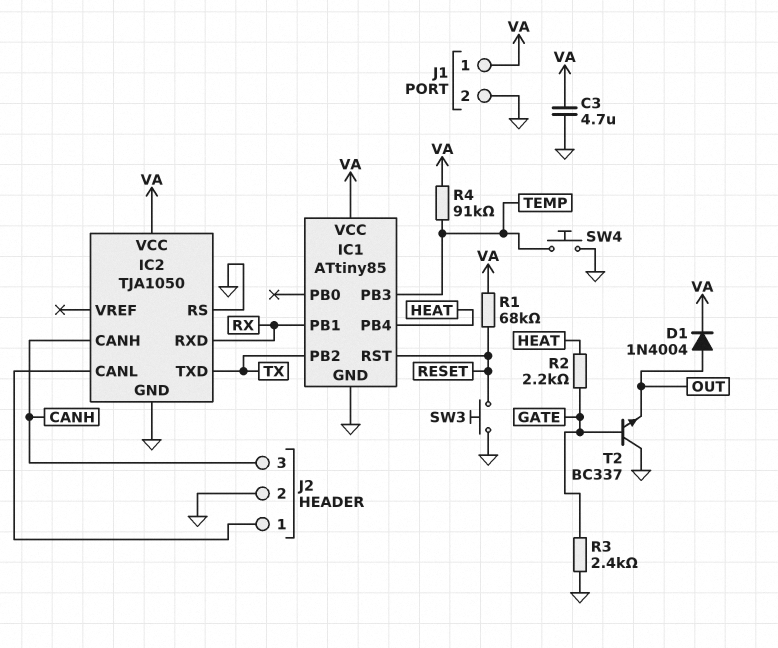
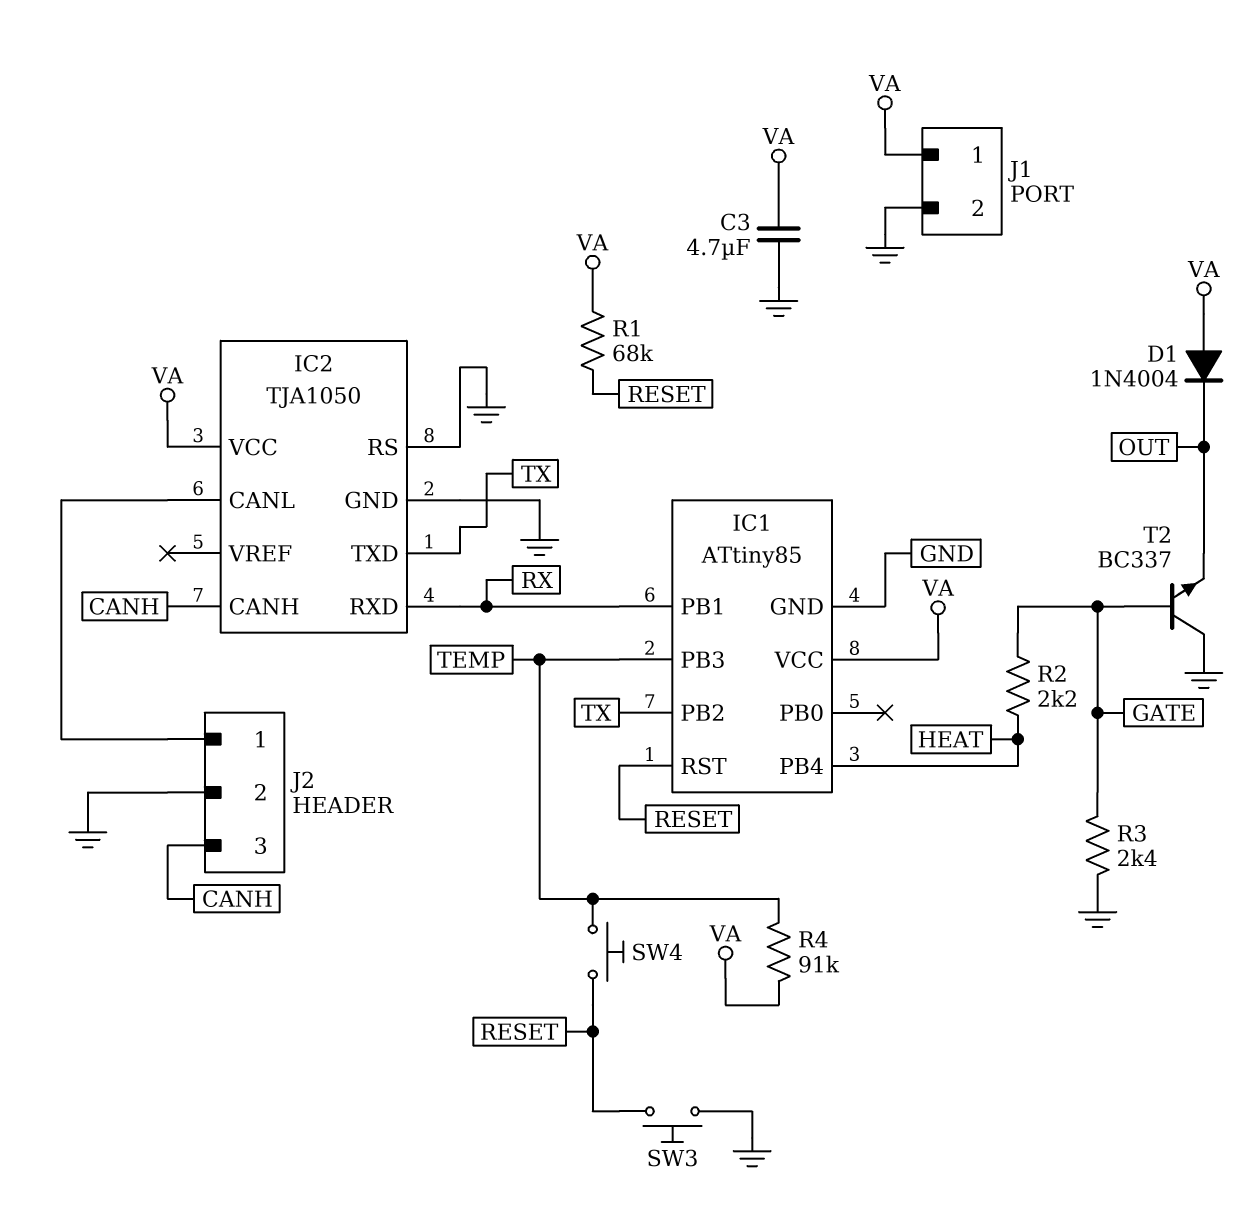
D1: diode 1N4004 (A OUT, K VA) -> diode 1N4004 (A VA, K OUT)
SW4: button (GND, TEMP) -> button (RESET, TEMP)

